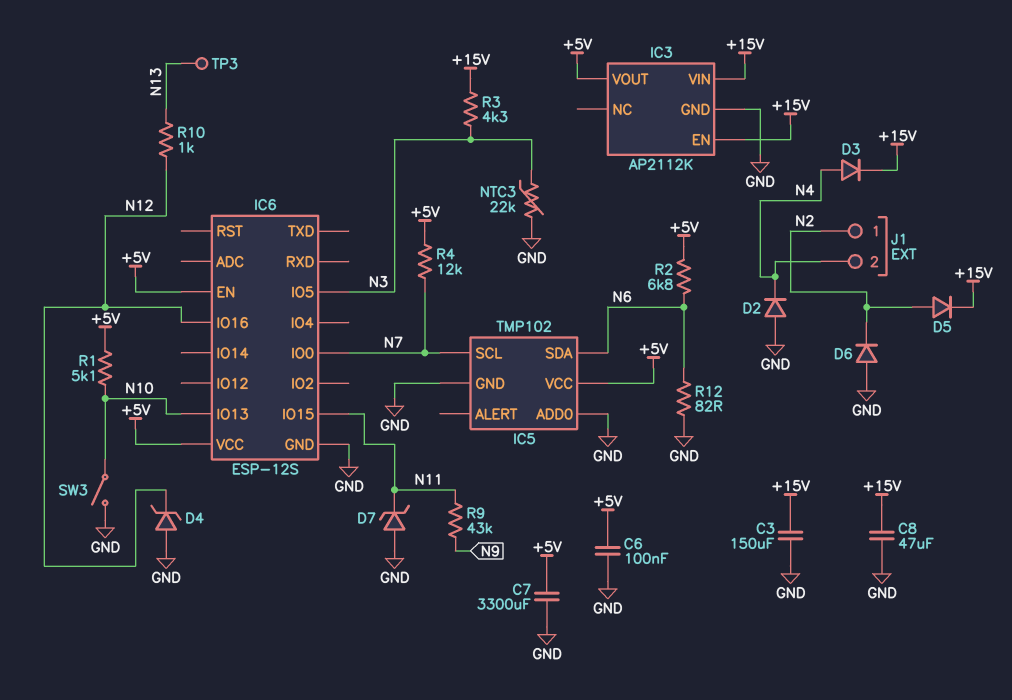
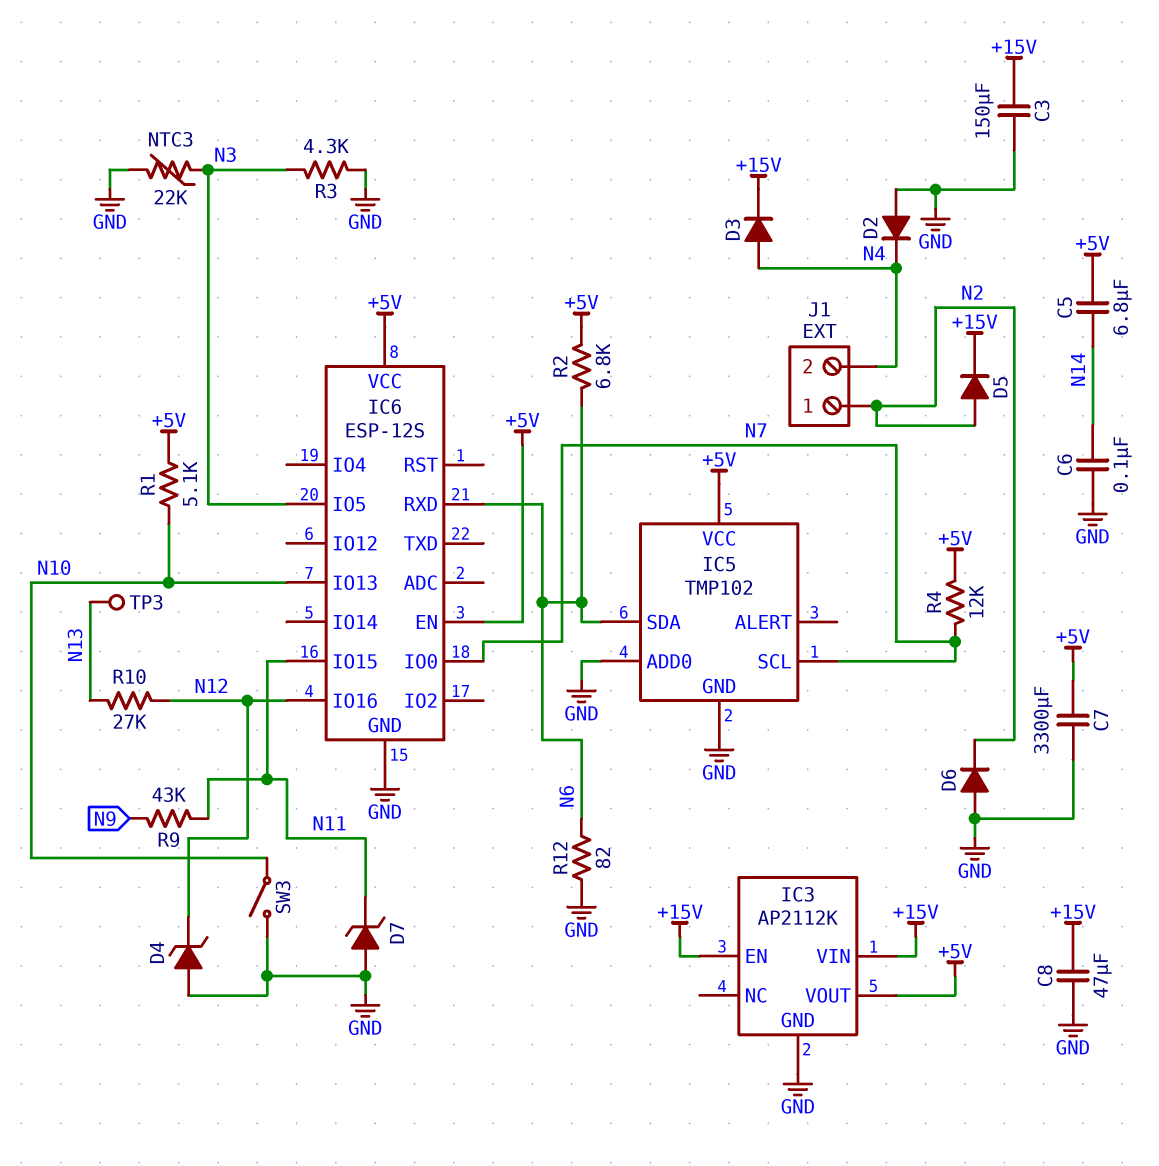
C5: none -> 6.8uF (+5V, N14)
C6: 100nF (+5V, GND) -> 100nF (GND, N14)
IC6 pin RXD: none -> N6
R3: 4.3k (+15V, N3) -> 4.3k (GND, N3)
R10: 1k (N12, N13) -> 27k (N12, N13)

